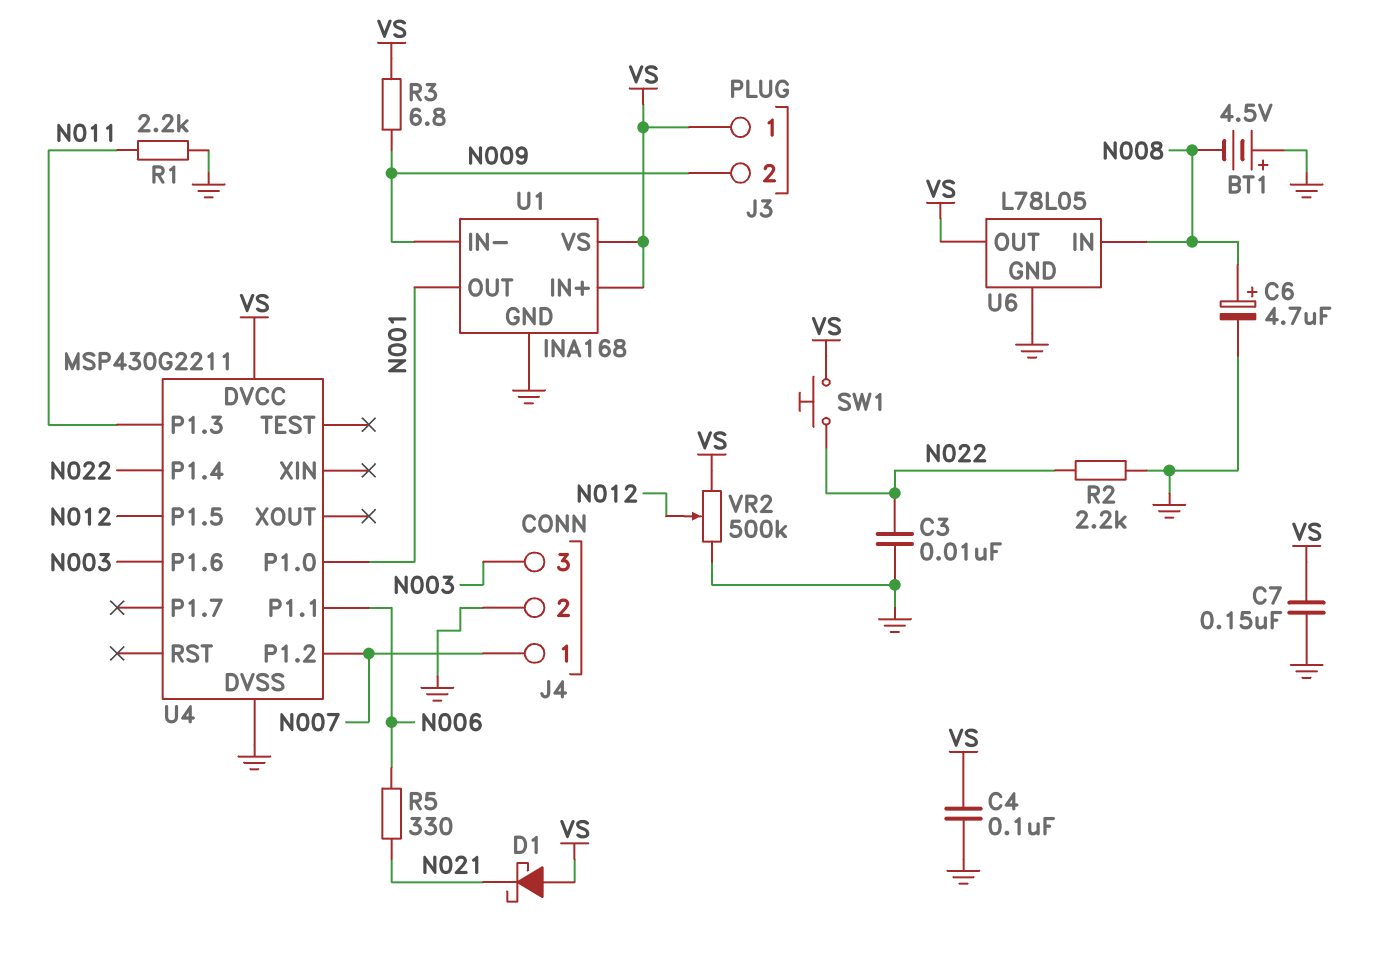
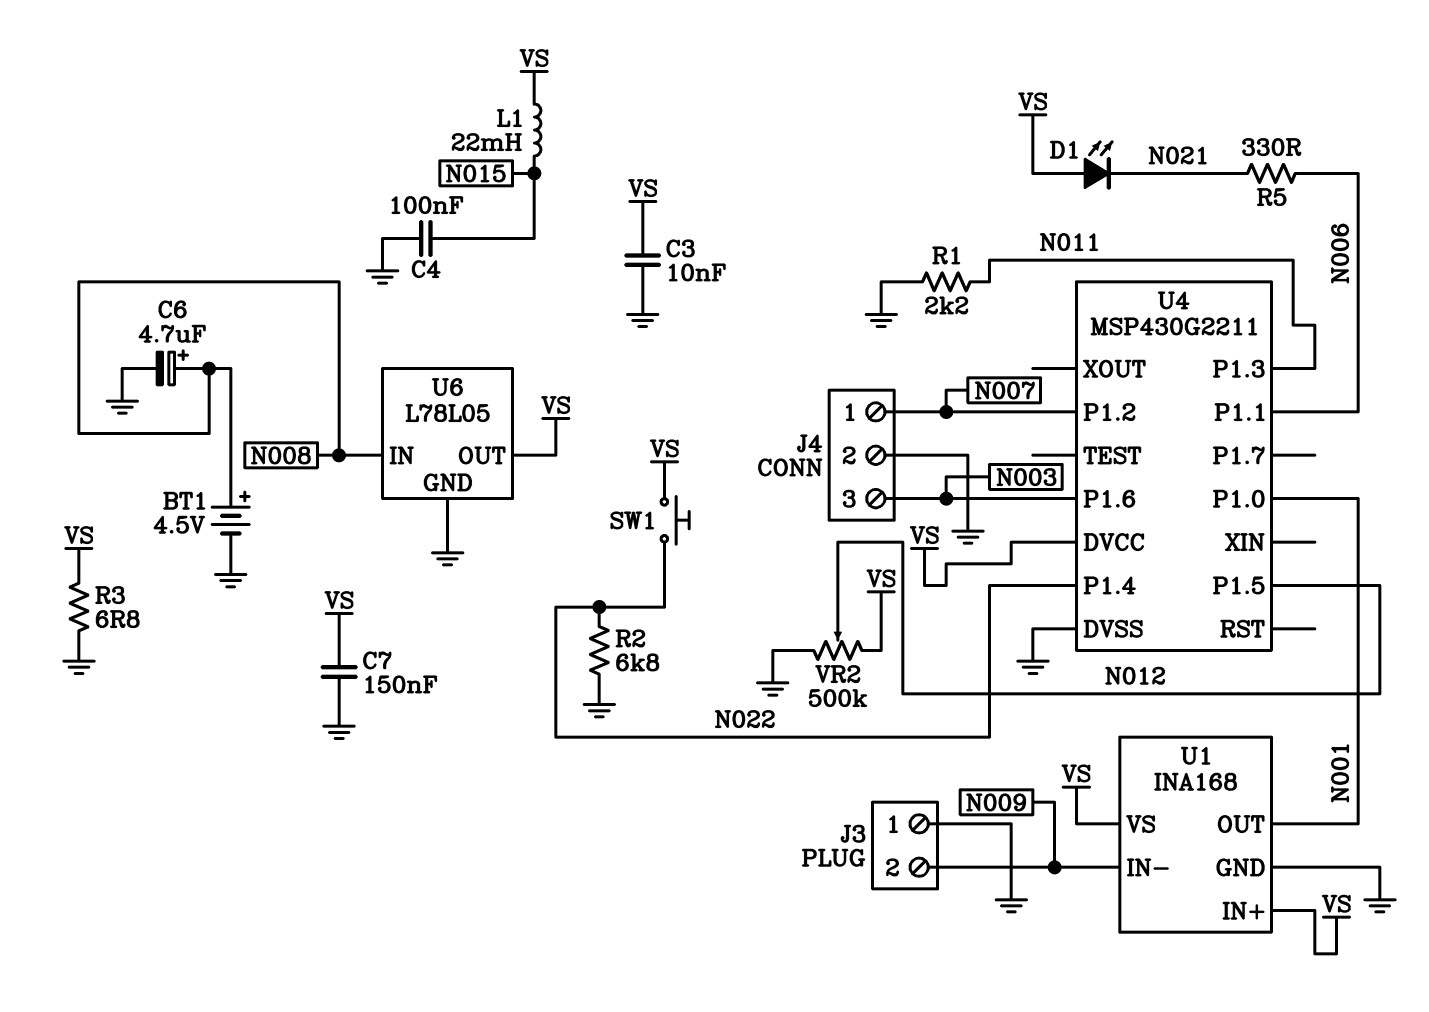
BT1: 4.5V (plus GND, minus N008) -> 4.5V (plus N008, minus GND)
C3: 10nF (GND, N022) -> 10nF (GND, VS)
C4: 100nF (GND, VS) -> 100nF (GND, N015)
D1: schottky (A VS, K N021) -> LED (A VS, K N021)
J3 pin 1: VS -> GND
L1: none -> 22mH (N015, VS)
R2: 2.2k (GND, N022) -> 6.8k (GND, N022)
R3: 6.8 (N009, VS) -> 6.8 (GND, VS)

